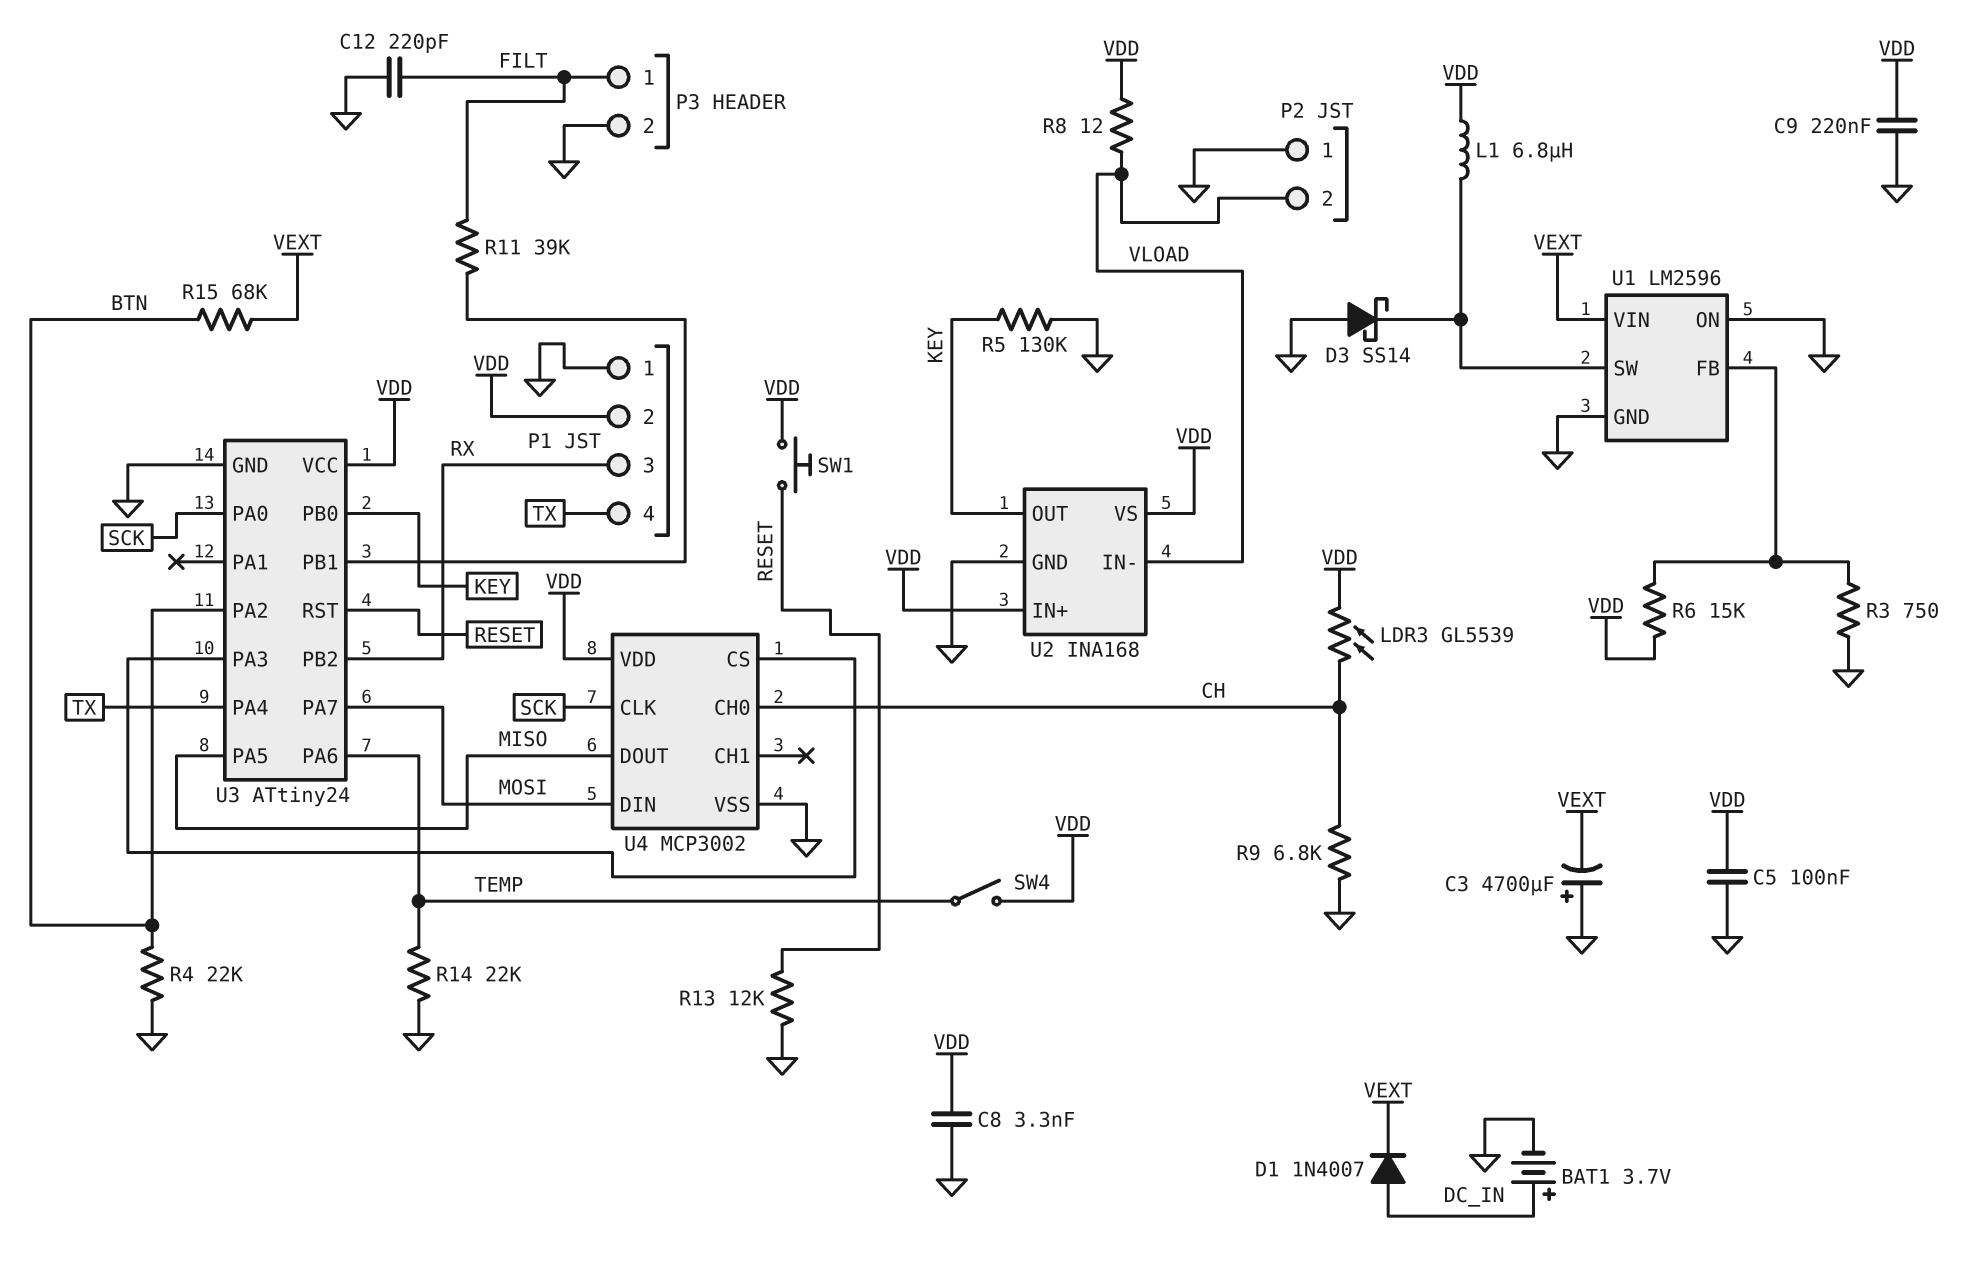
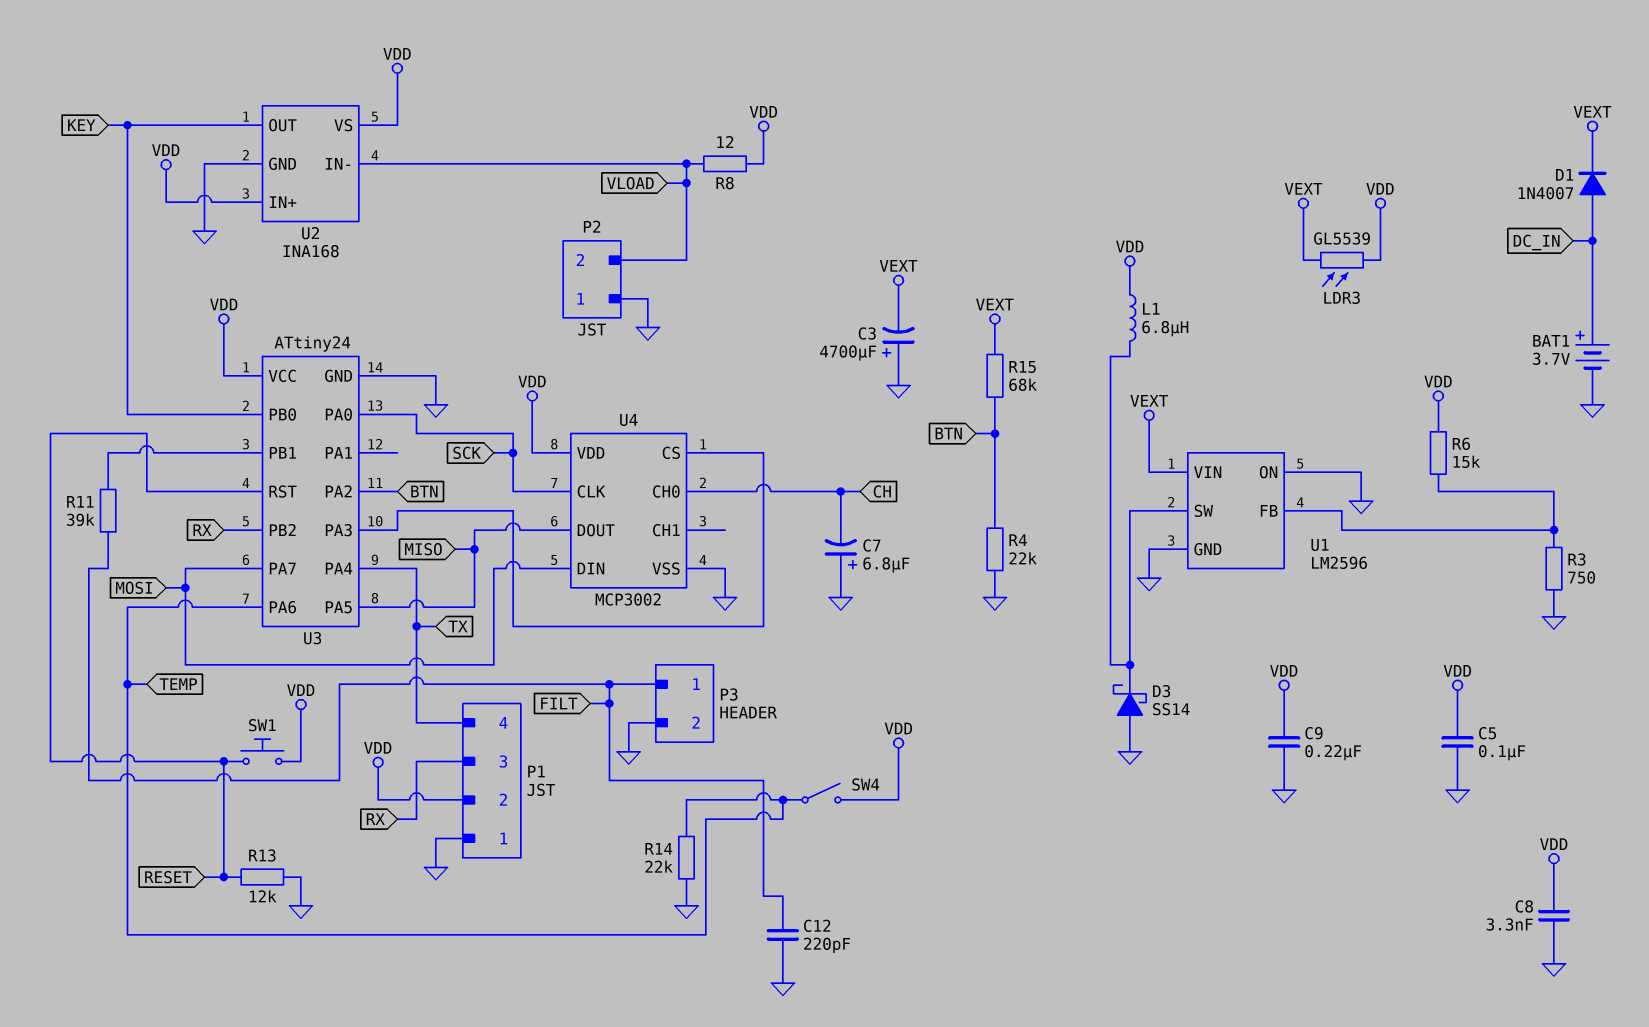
C7: none -> 6.8uF (plus GND, minus CH)
LDR3: GL5539 (CH, VDD) -> GL5539 (VDD, VEXT)
R5: 130k (GND, KEY) -> none
R9: 6.8k (CH, GND) -> none

